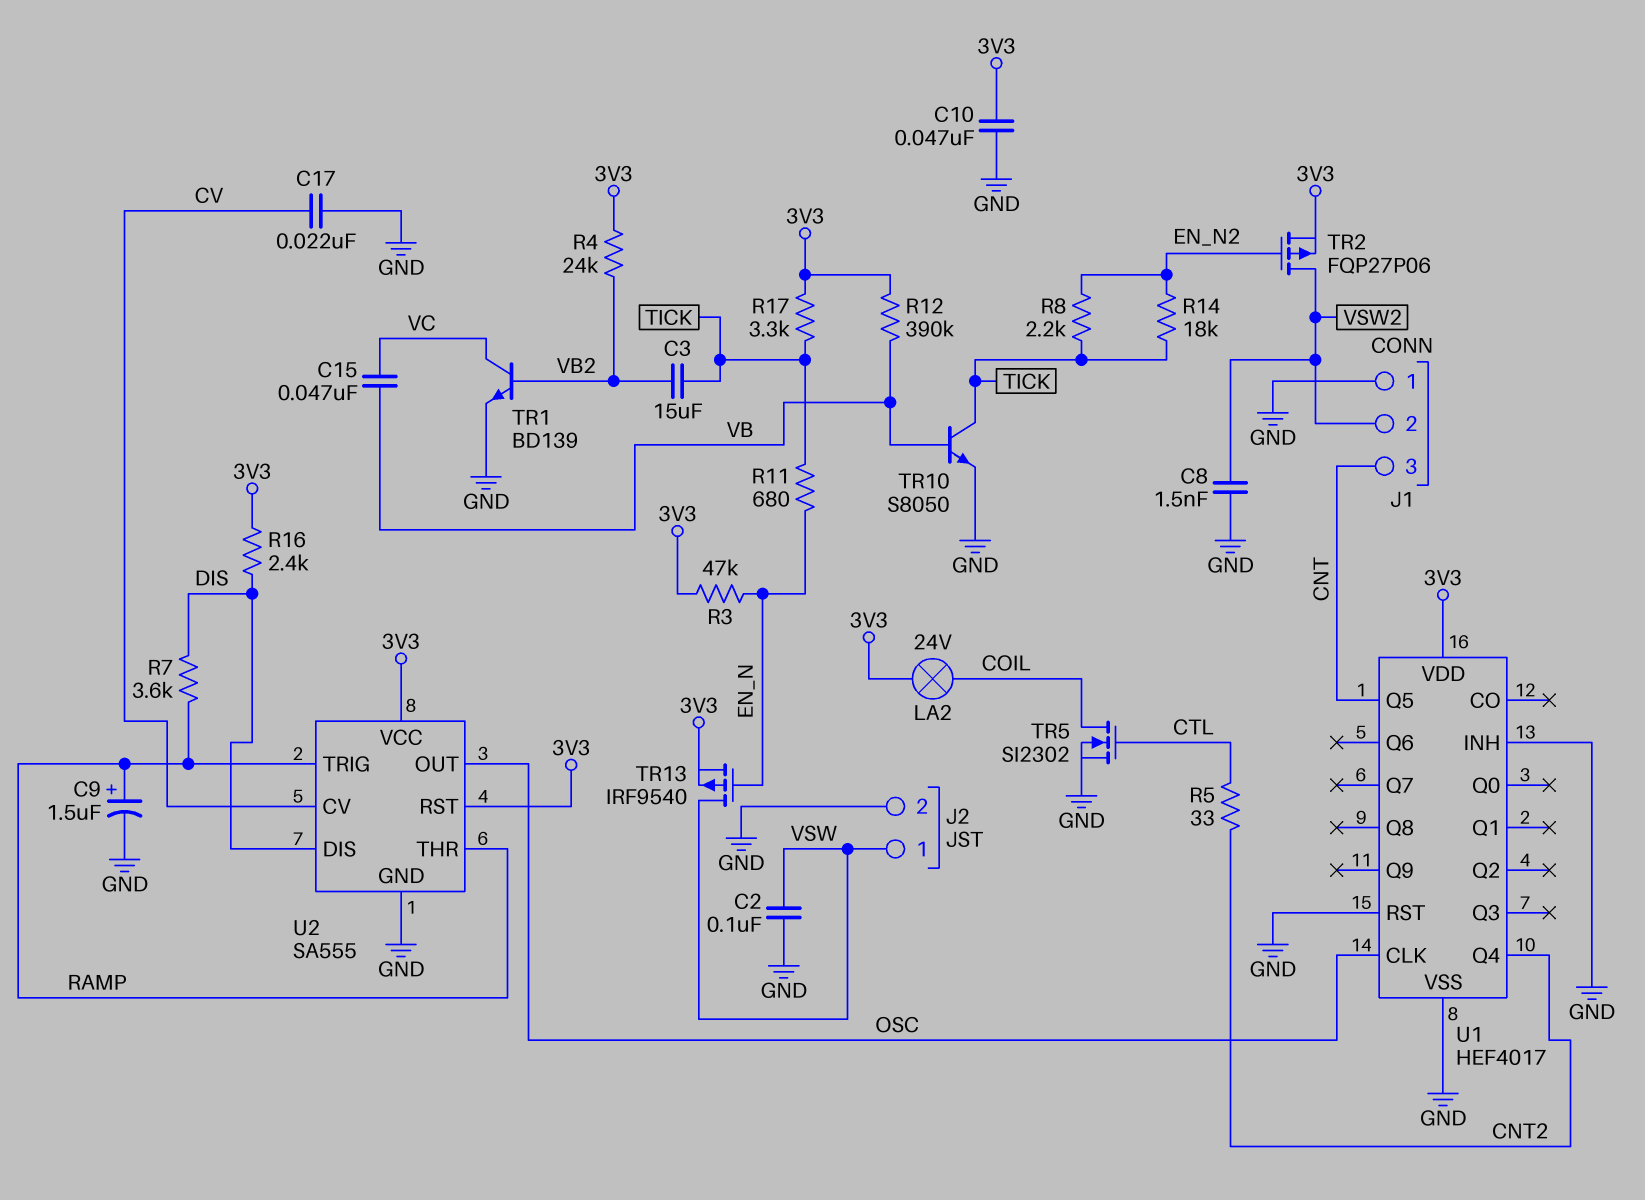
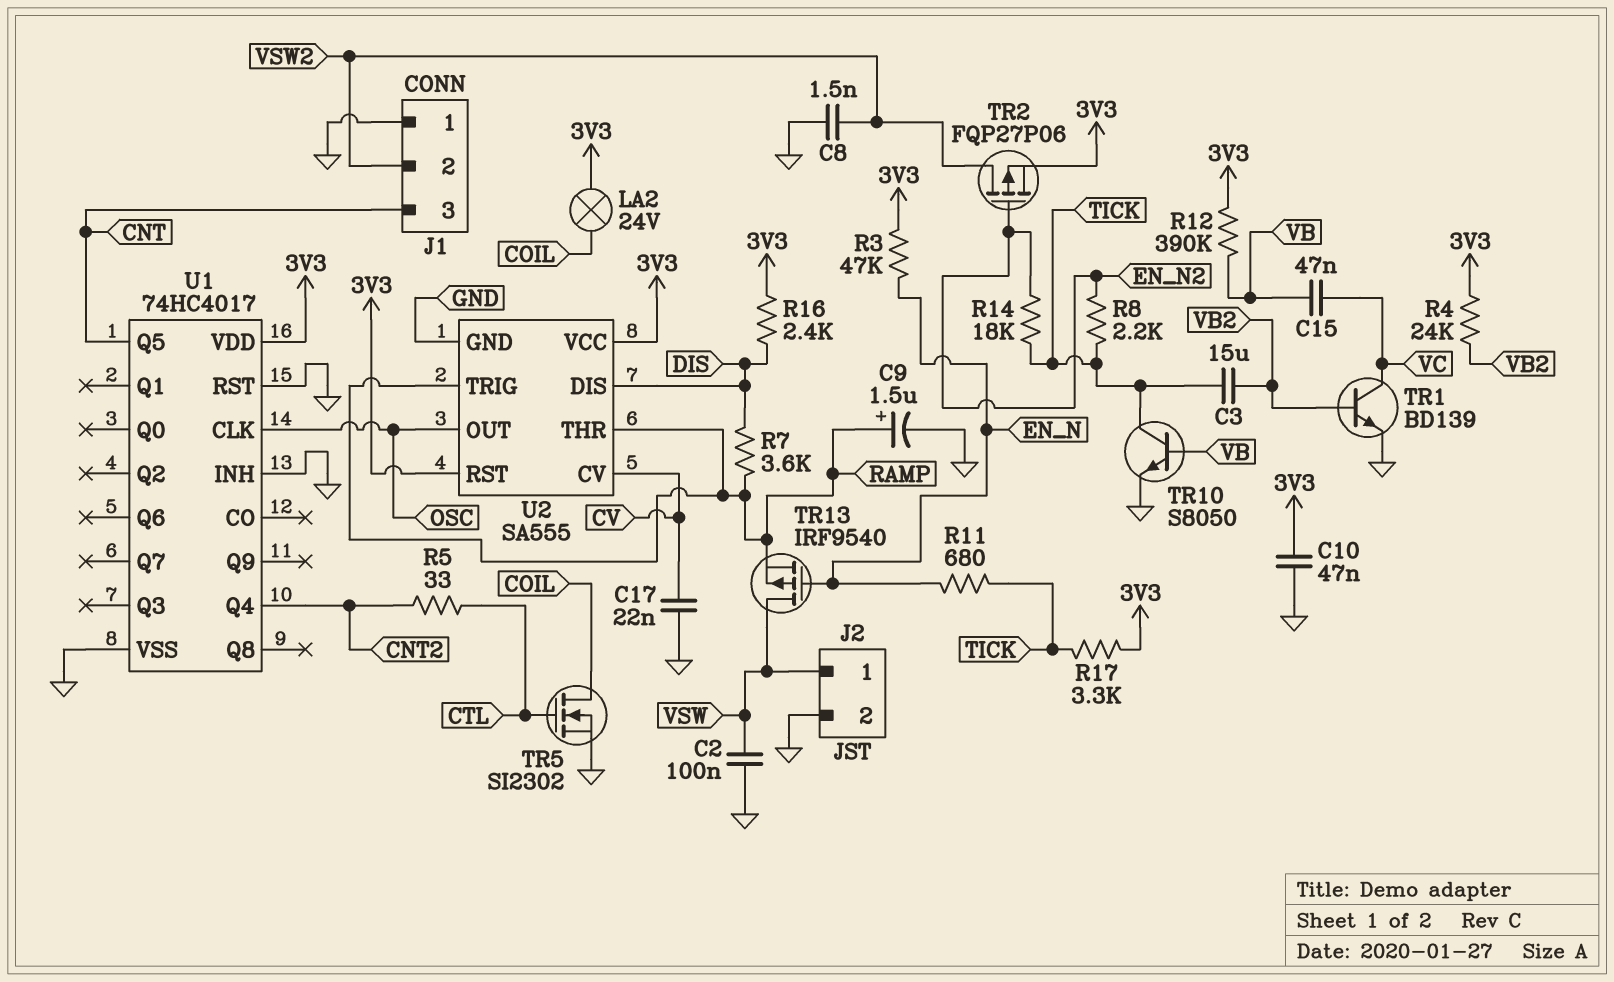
TR13: PMOS IRF9540 (G EN_N, D VSW, S 3V3) -> PMOS IRF9540 (G EN_N, D VSW, S RAMP)
U1: HEF4017 -> 74HC4017

